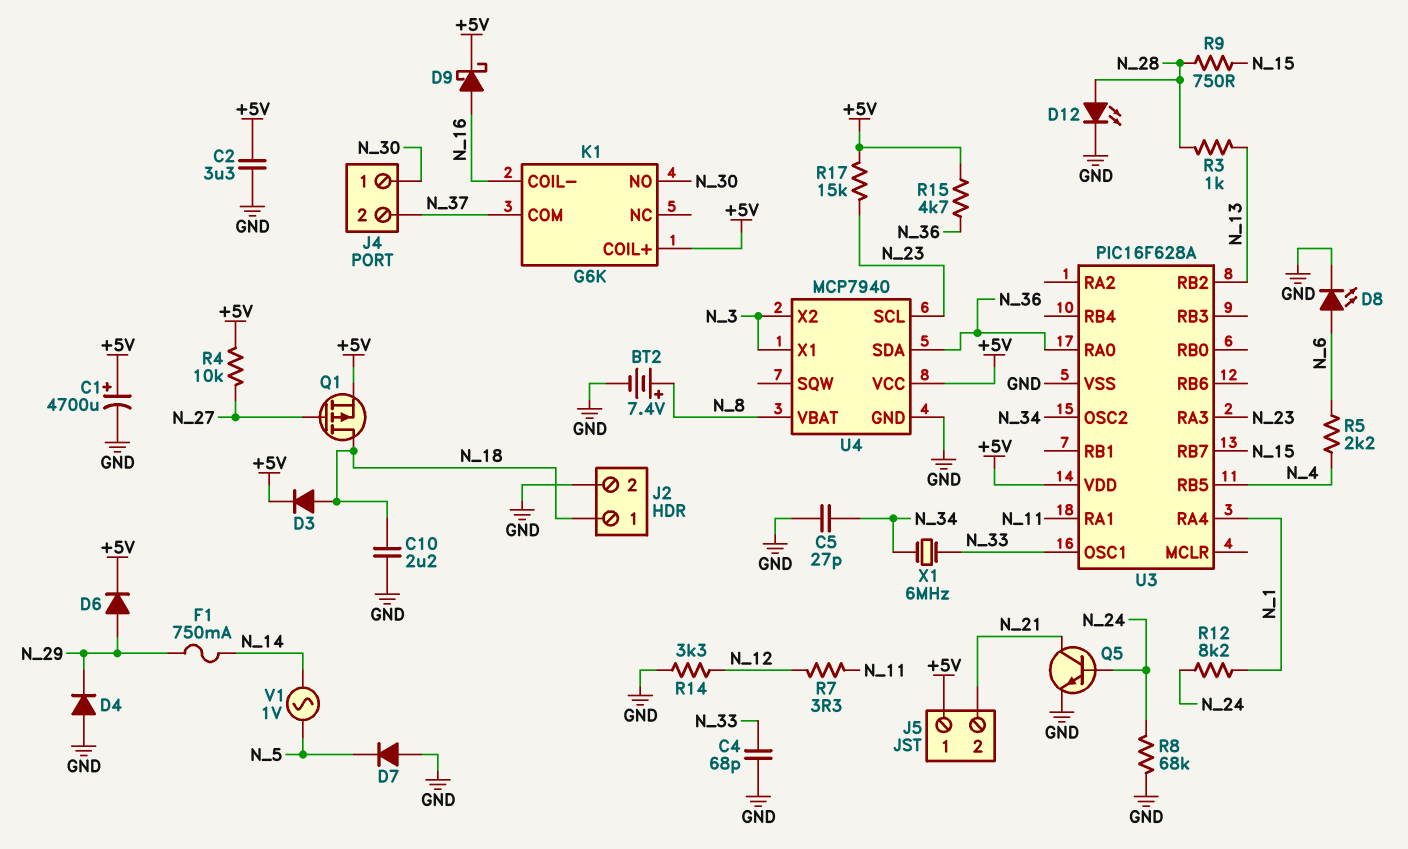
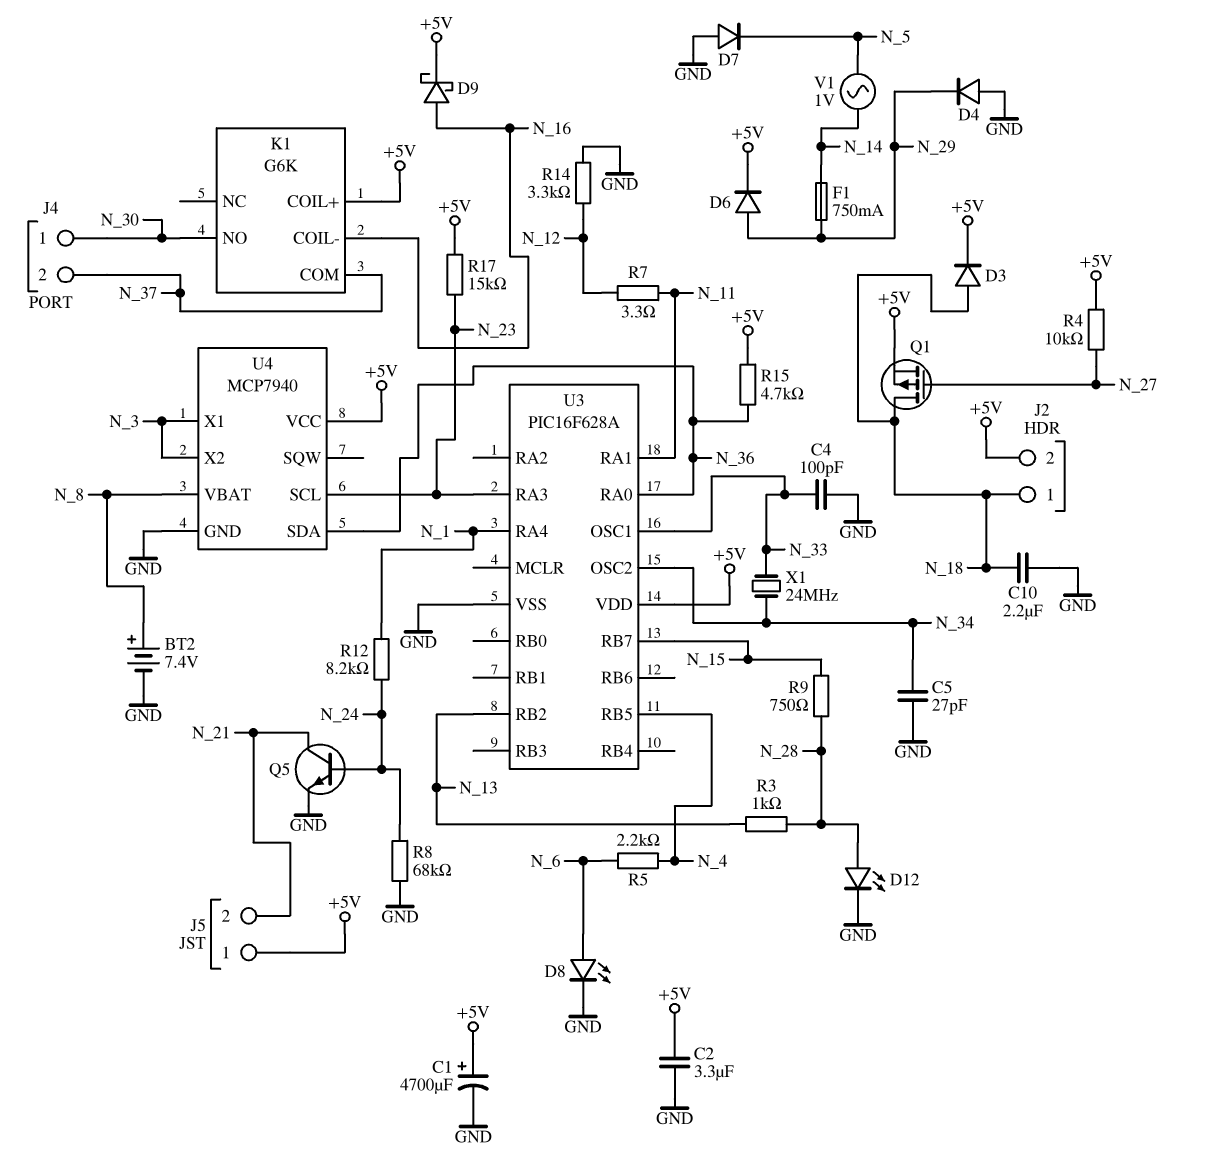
C4: 68pF (GND, N_33) -> 100pF (GND, N_33)
J2 pin 2: GND -> +5V
X1: 6MHz (N_33, N_34) -> 24MHz (N_33, N_34)

